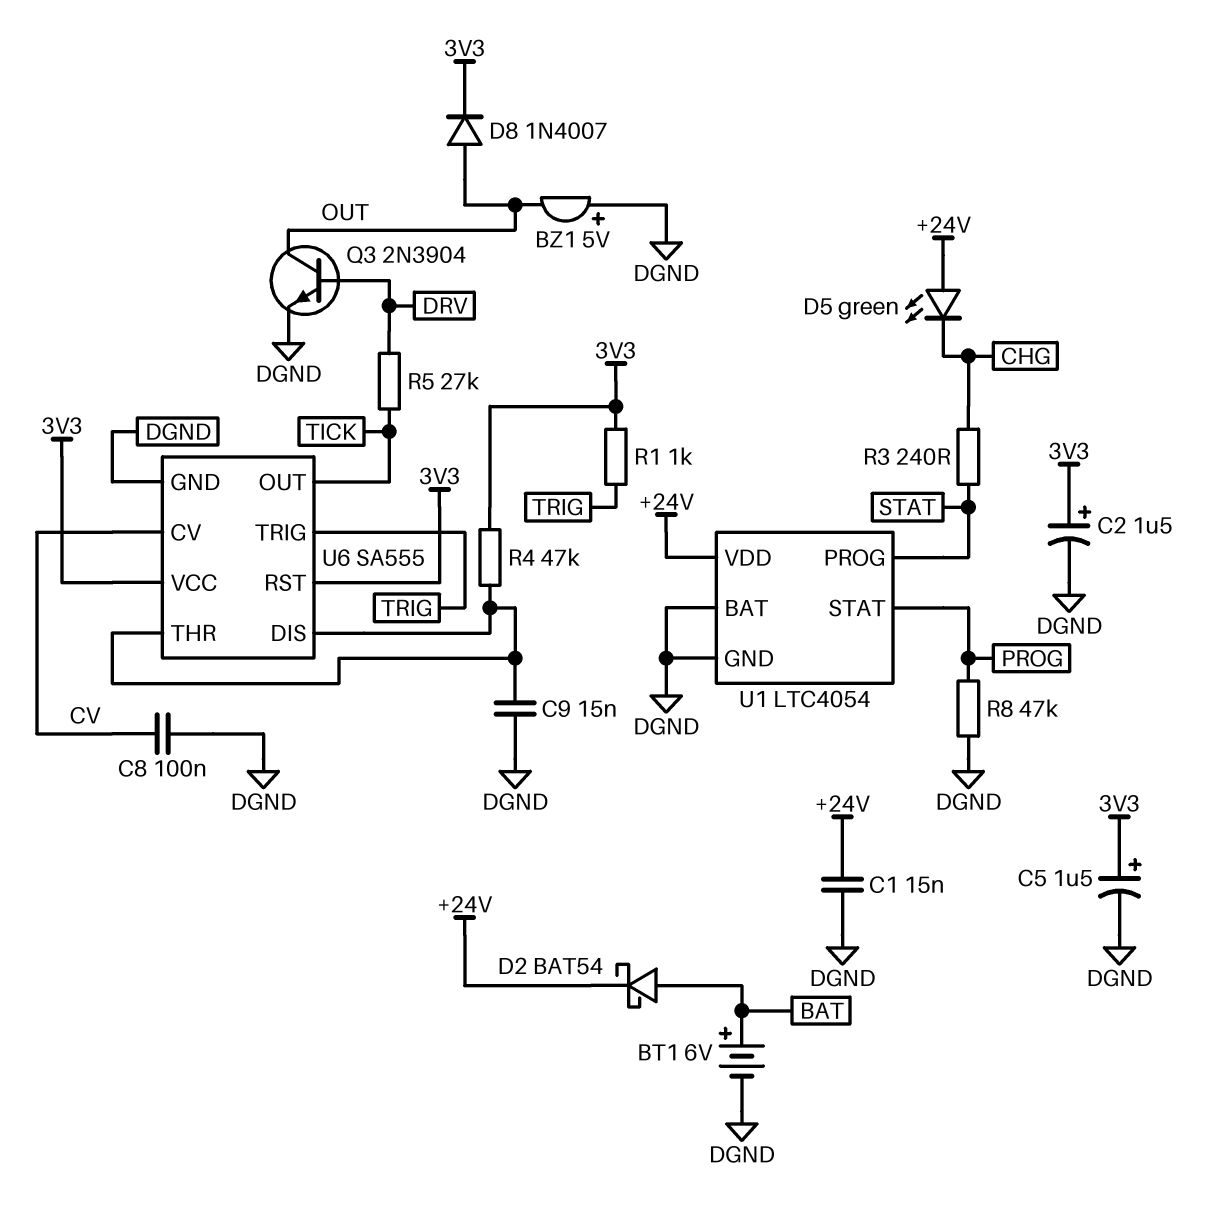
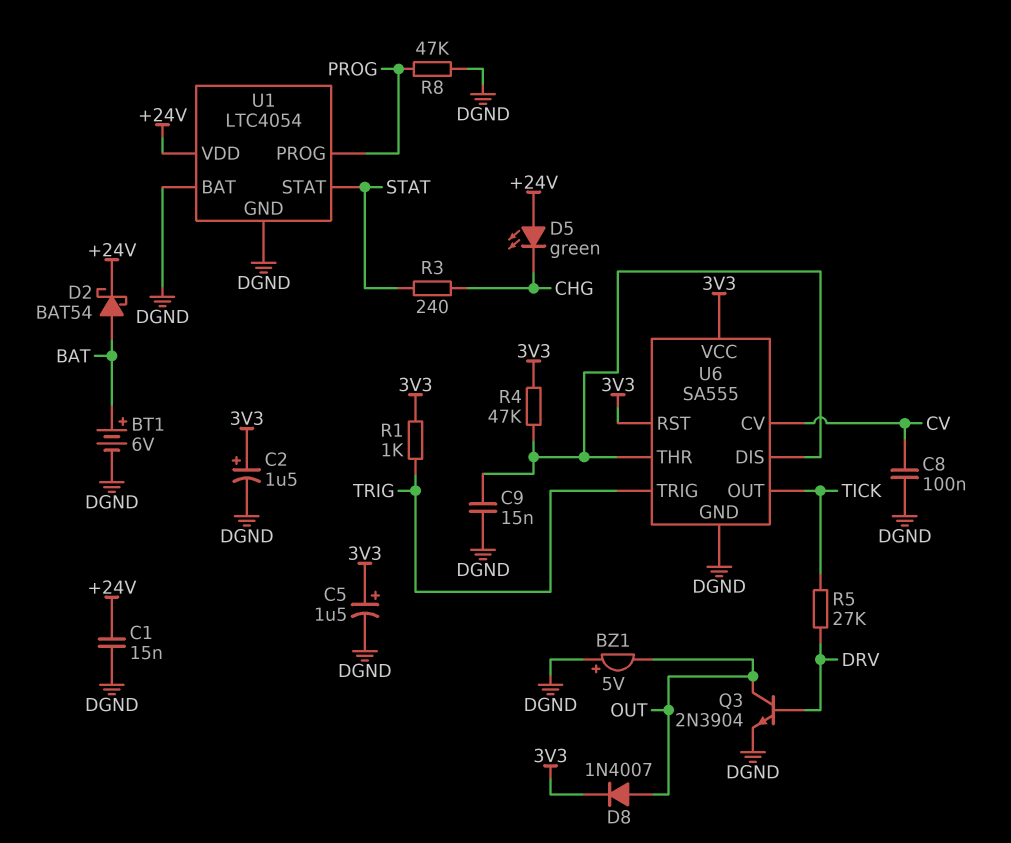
U1 pin PROG: STAT -> PROG
U1 pin STAT: PROG -> STAT

